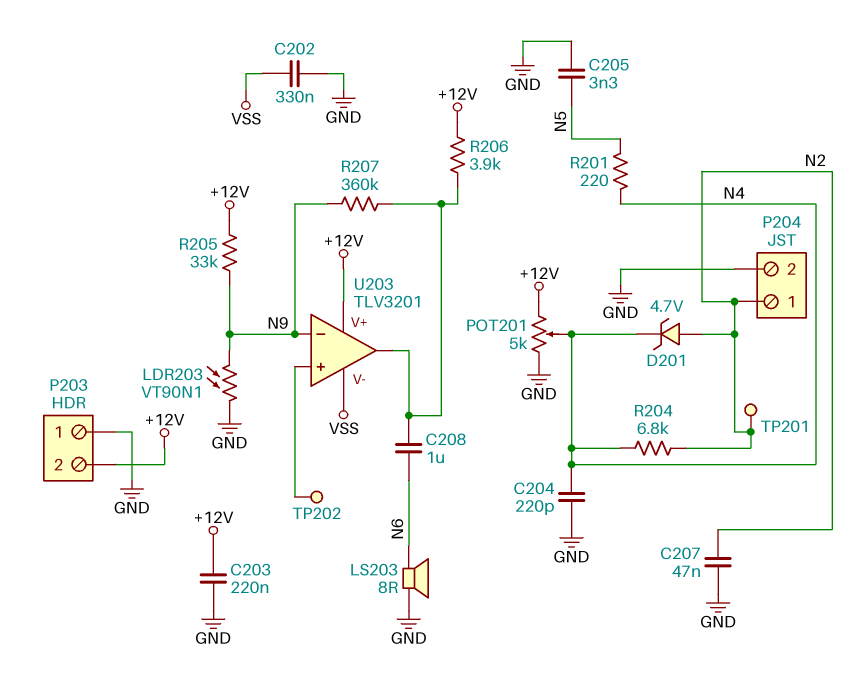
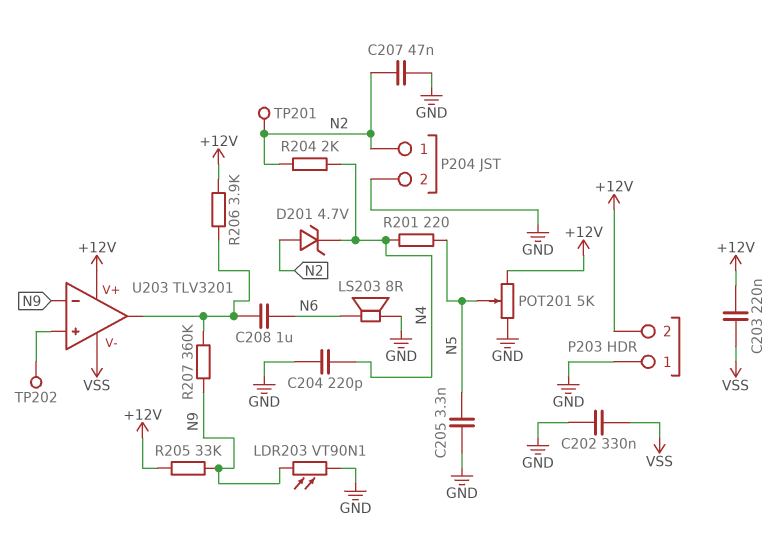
C203: 220nF (+12V, GND) -> 220nF (+12V, VSS)
POT201: 5k (+12V, GND, wiper N4) -> 5k (+12V, GND, wiper N5)
R204: 6.8k (N2, N4) -> 2k (N2, N4)

